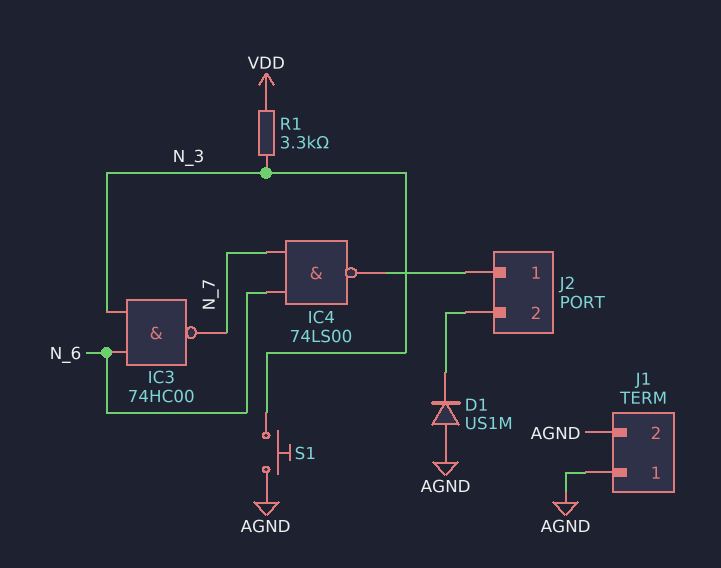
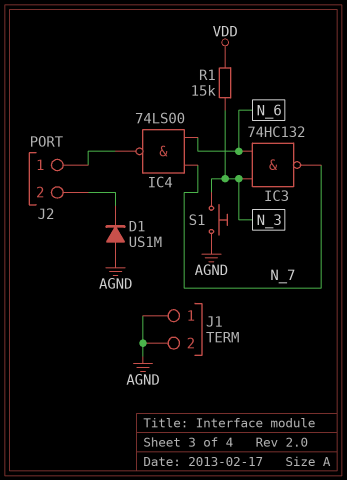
IC3: NAND 74HC00 (in N_3, in N_6, out N_7) -> NAND 74HC132 (in N_3, in N_6, out N_7)
R1: 3.3k (N_3, VDD) -> 15k (N_3, VDD)

